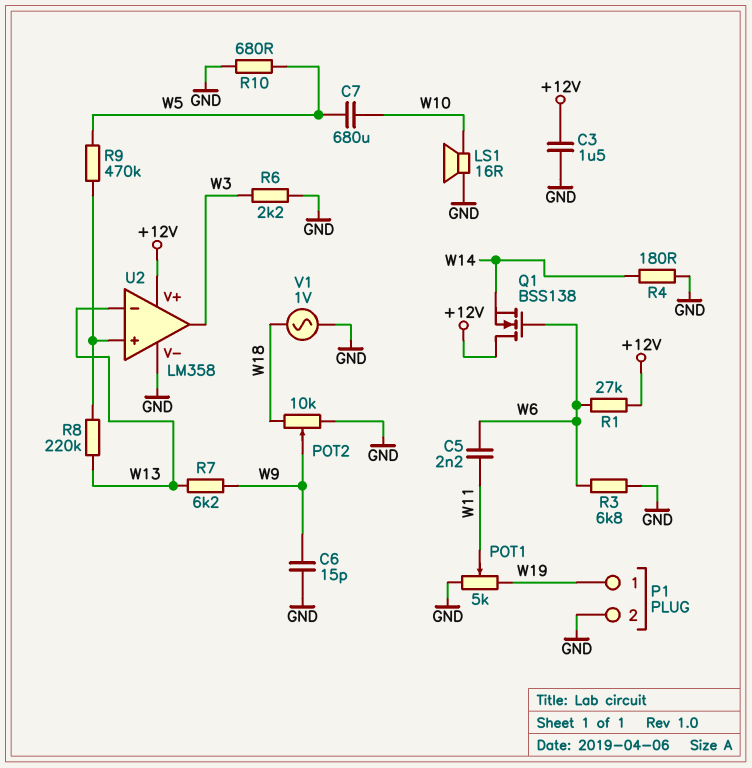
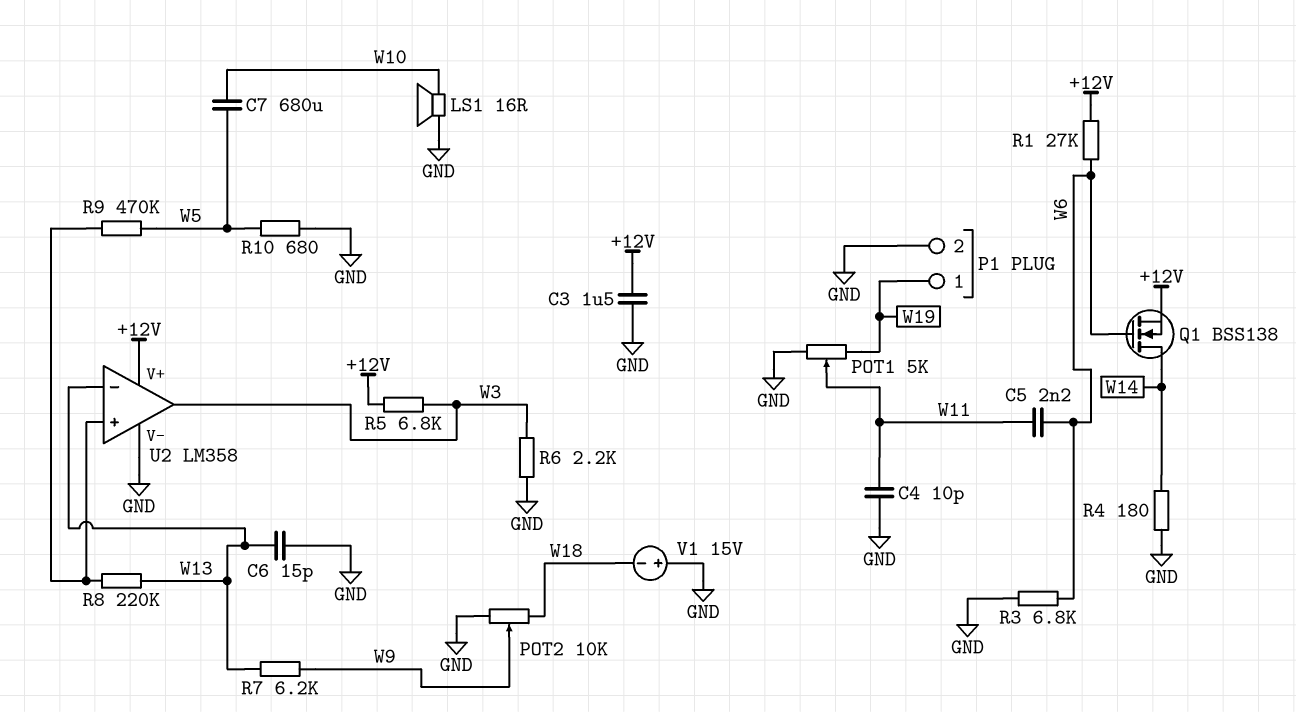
C4: none -> 10pF (GND, W11)
C6: 15pF (GND, W9) -> 15pF (GND, W13)
Q1: NMOS BSS138 (G W6, D +12V, S W14) -> NMOS BSS138 (G W6, D W14, S +12V)
R5: none -> 6.8k (+12V, W3)
V1: AC 1V (GND, W18) -> 15V (plus GND, minus W18)

